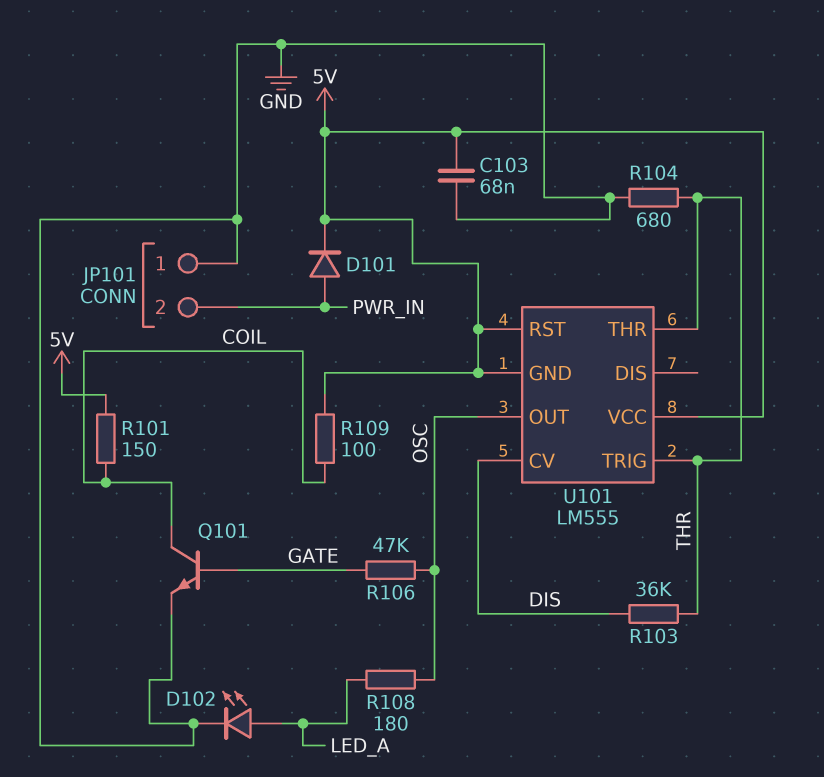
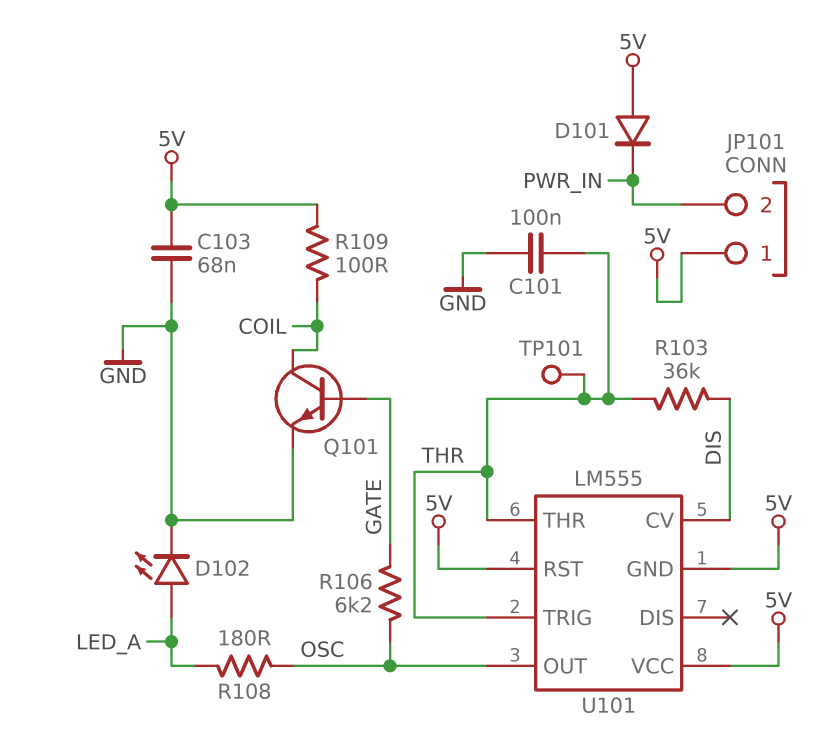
C101: none -> 100nF (GND, THR)
D101: diode (A PWR_IN, K 5V) -> diode (A 5V, K PWR_IN)
JP101 pin 1: GND -> 5V
R101: 150 (5V, COIL) -> none
R104: 680 (GND, THR) -> none
R106: 47k (GATE, OSC) -> 6.2k (GATE, OSC)
TP101: none -> test point (THR)

